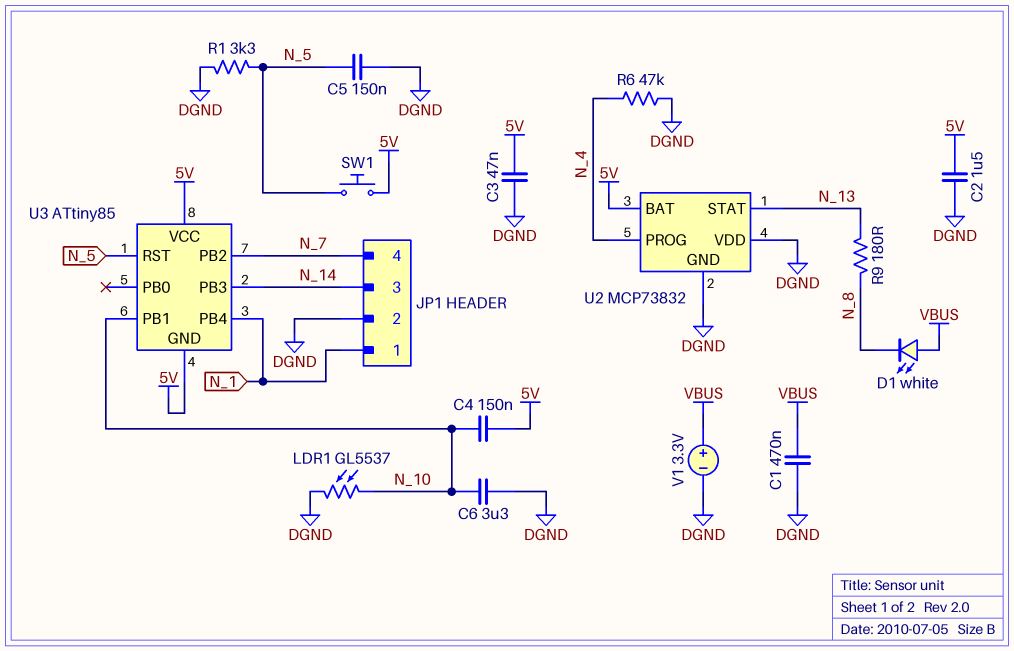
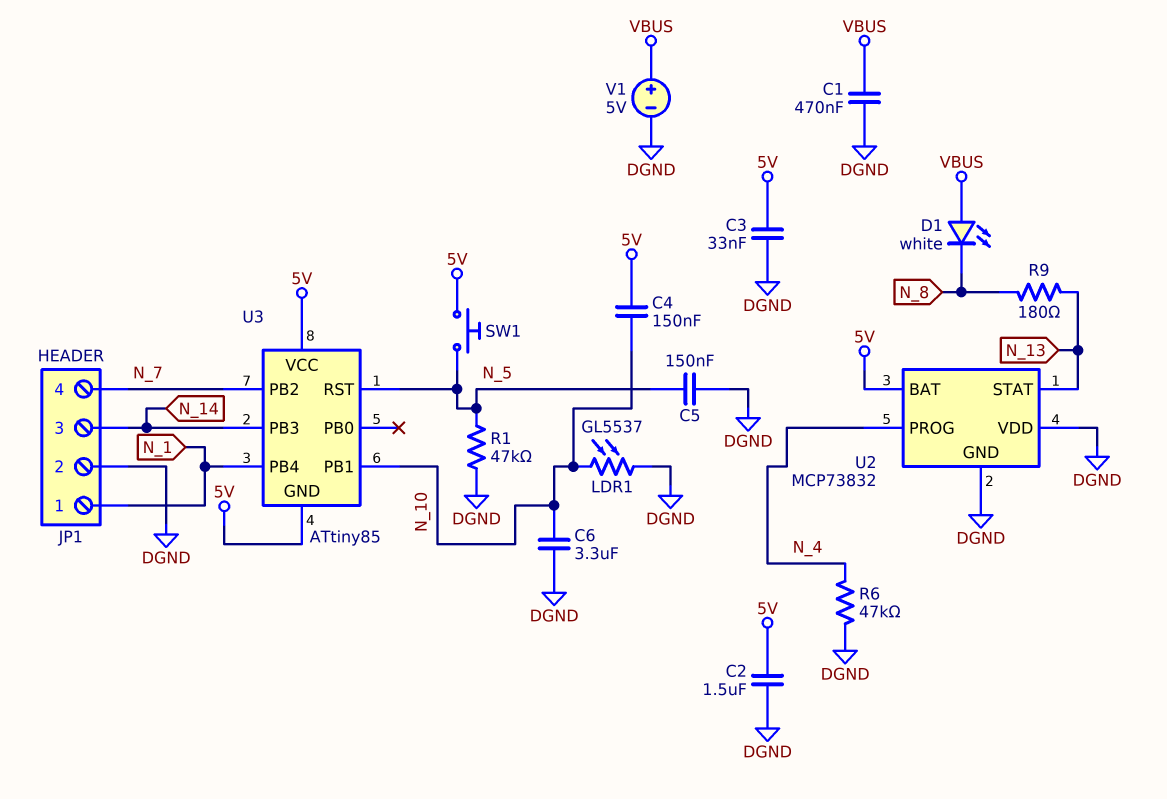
C3: 47nF (5V, DGND) -> 33nF (5V, DGND)
R1: 3.3k (DGND, N_5) -> 47k (DGND, N_5)
V1: 3.3V (plus VBUS, minus DGND) -> 5V (plus VBUS, minus DGND)

